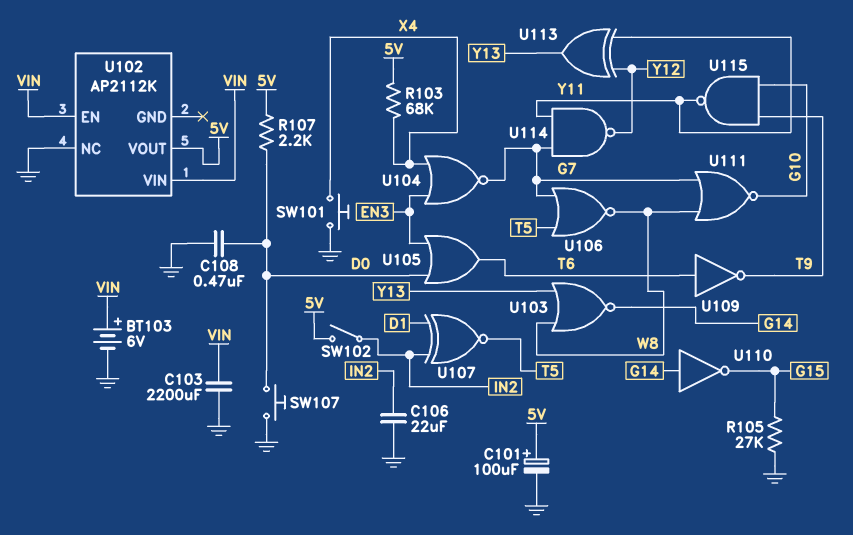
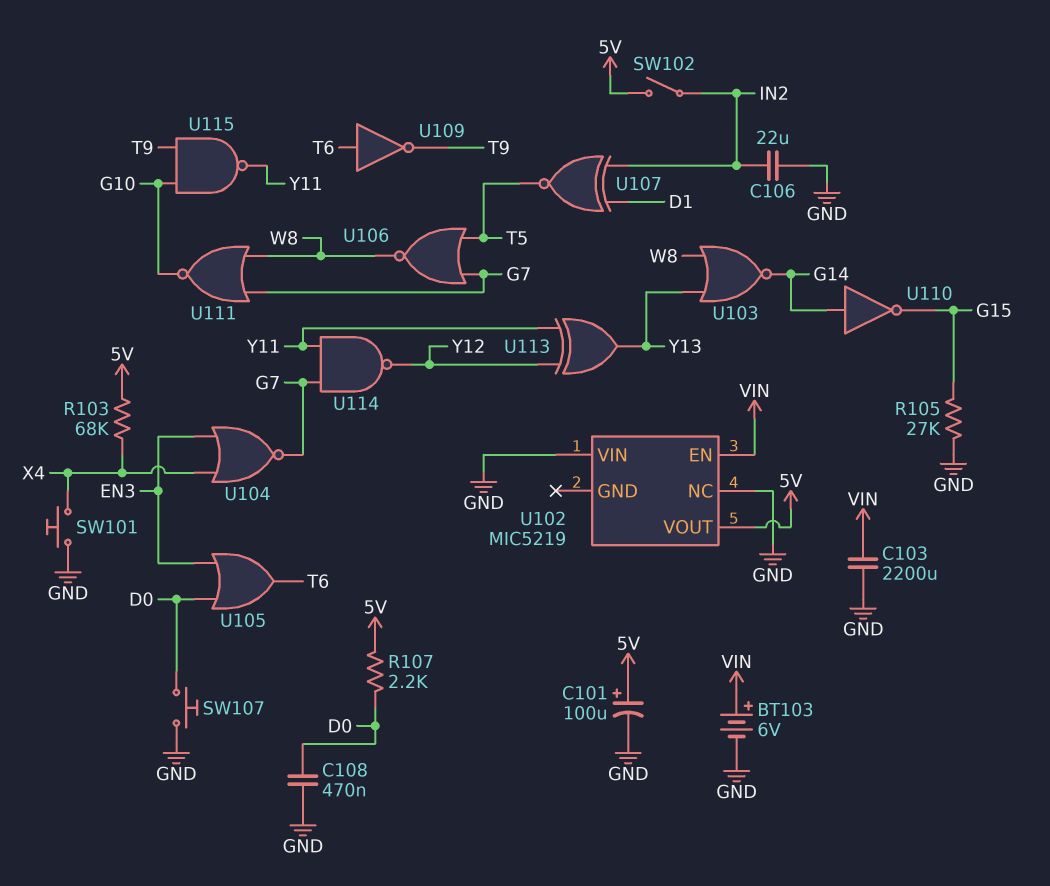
U102: AP2112K -> MIC5219
U102 pin VIN: VIN -> GND

